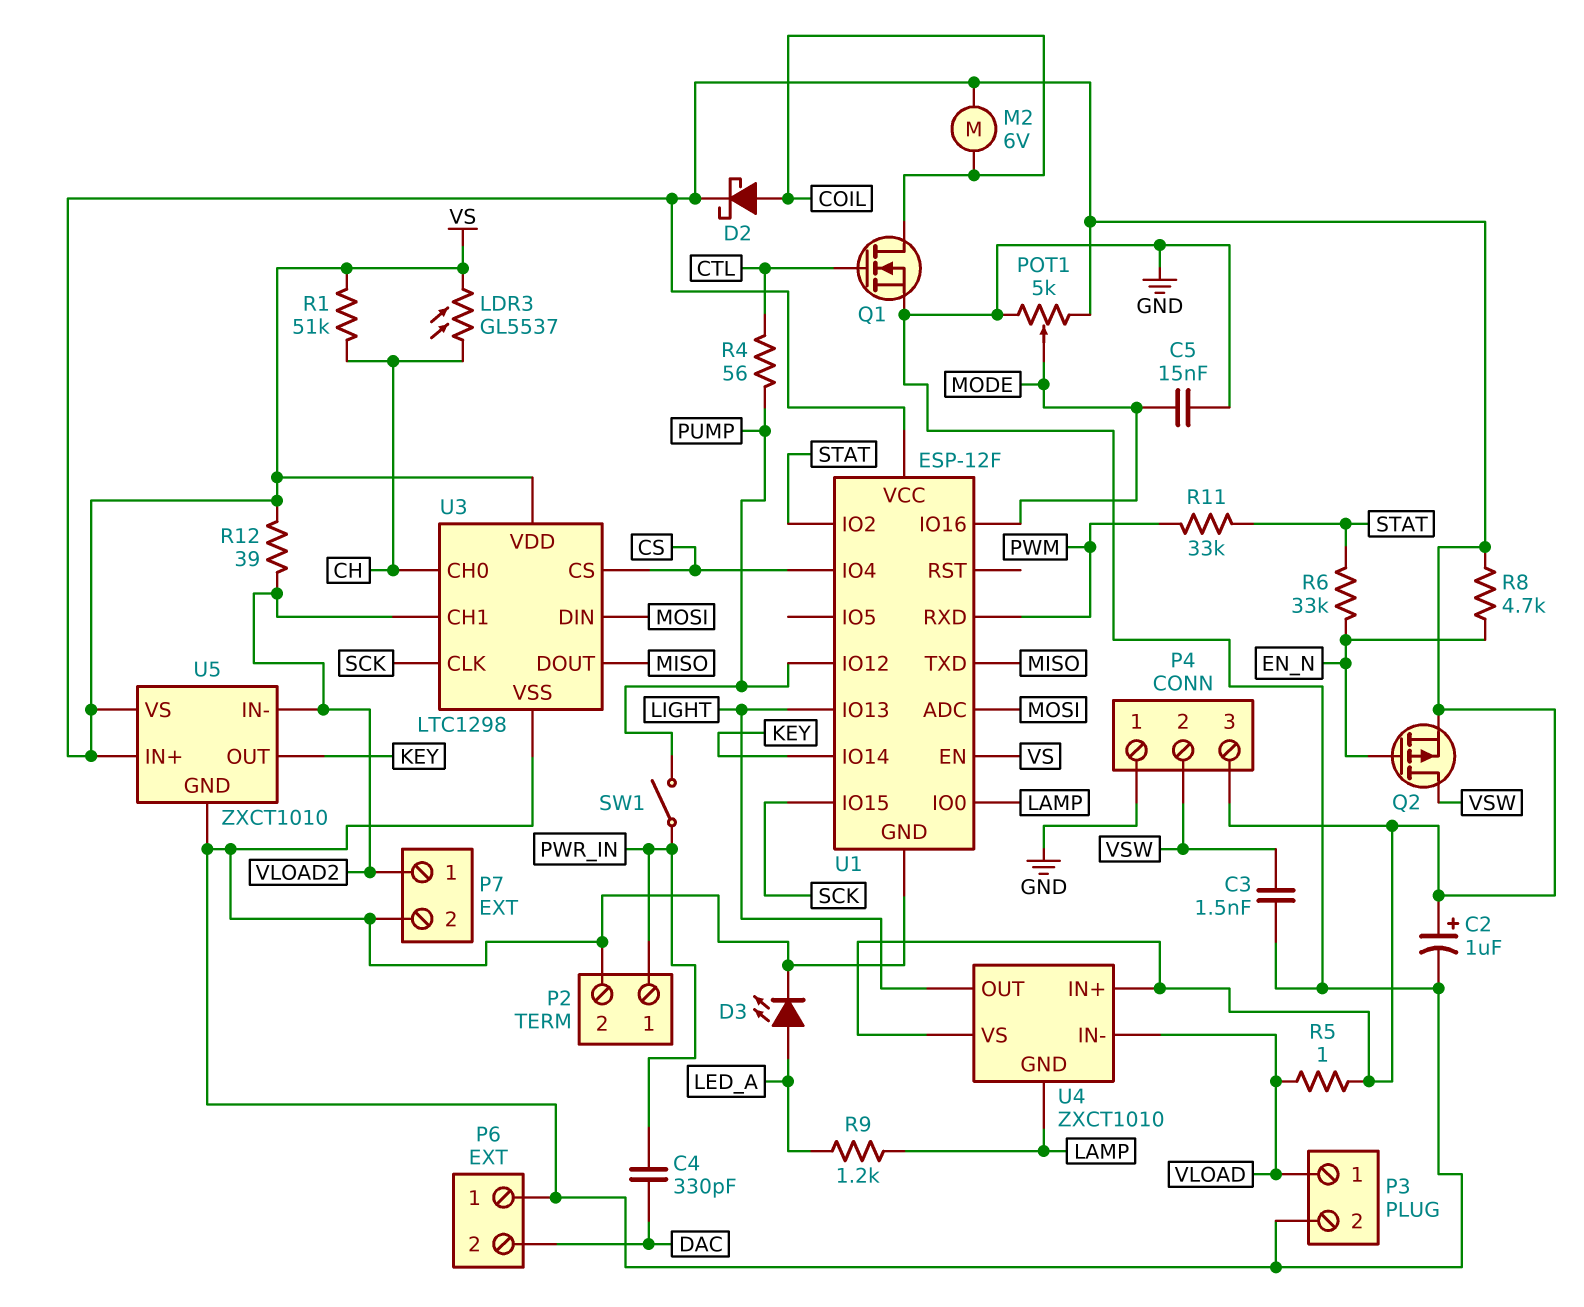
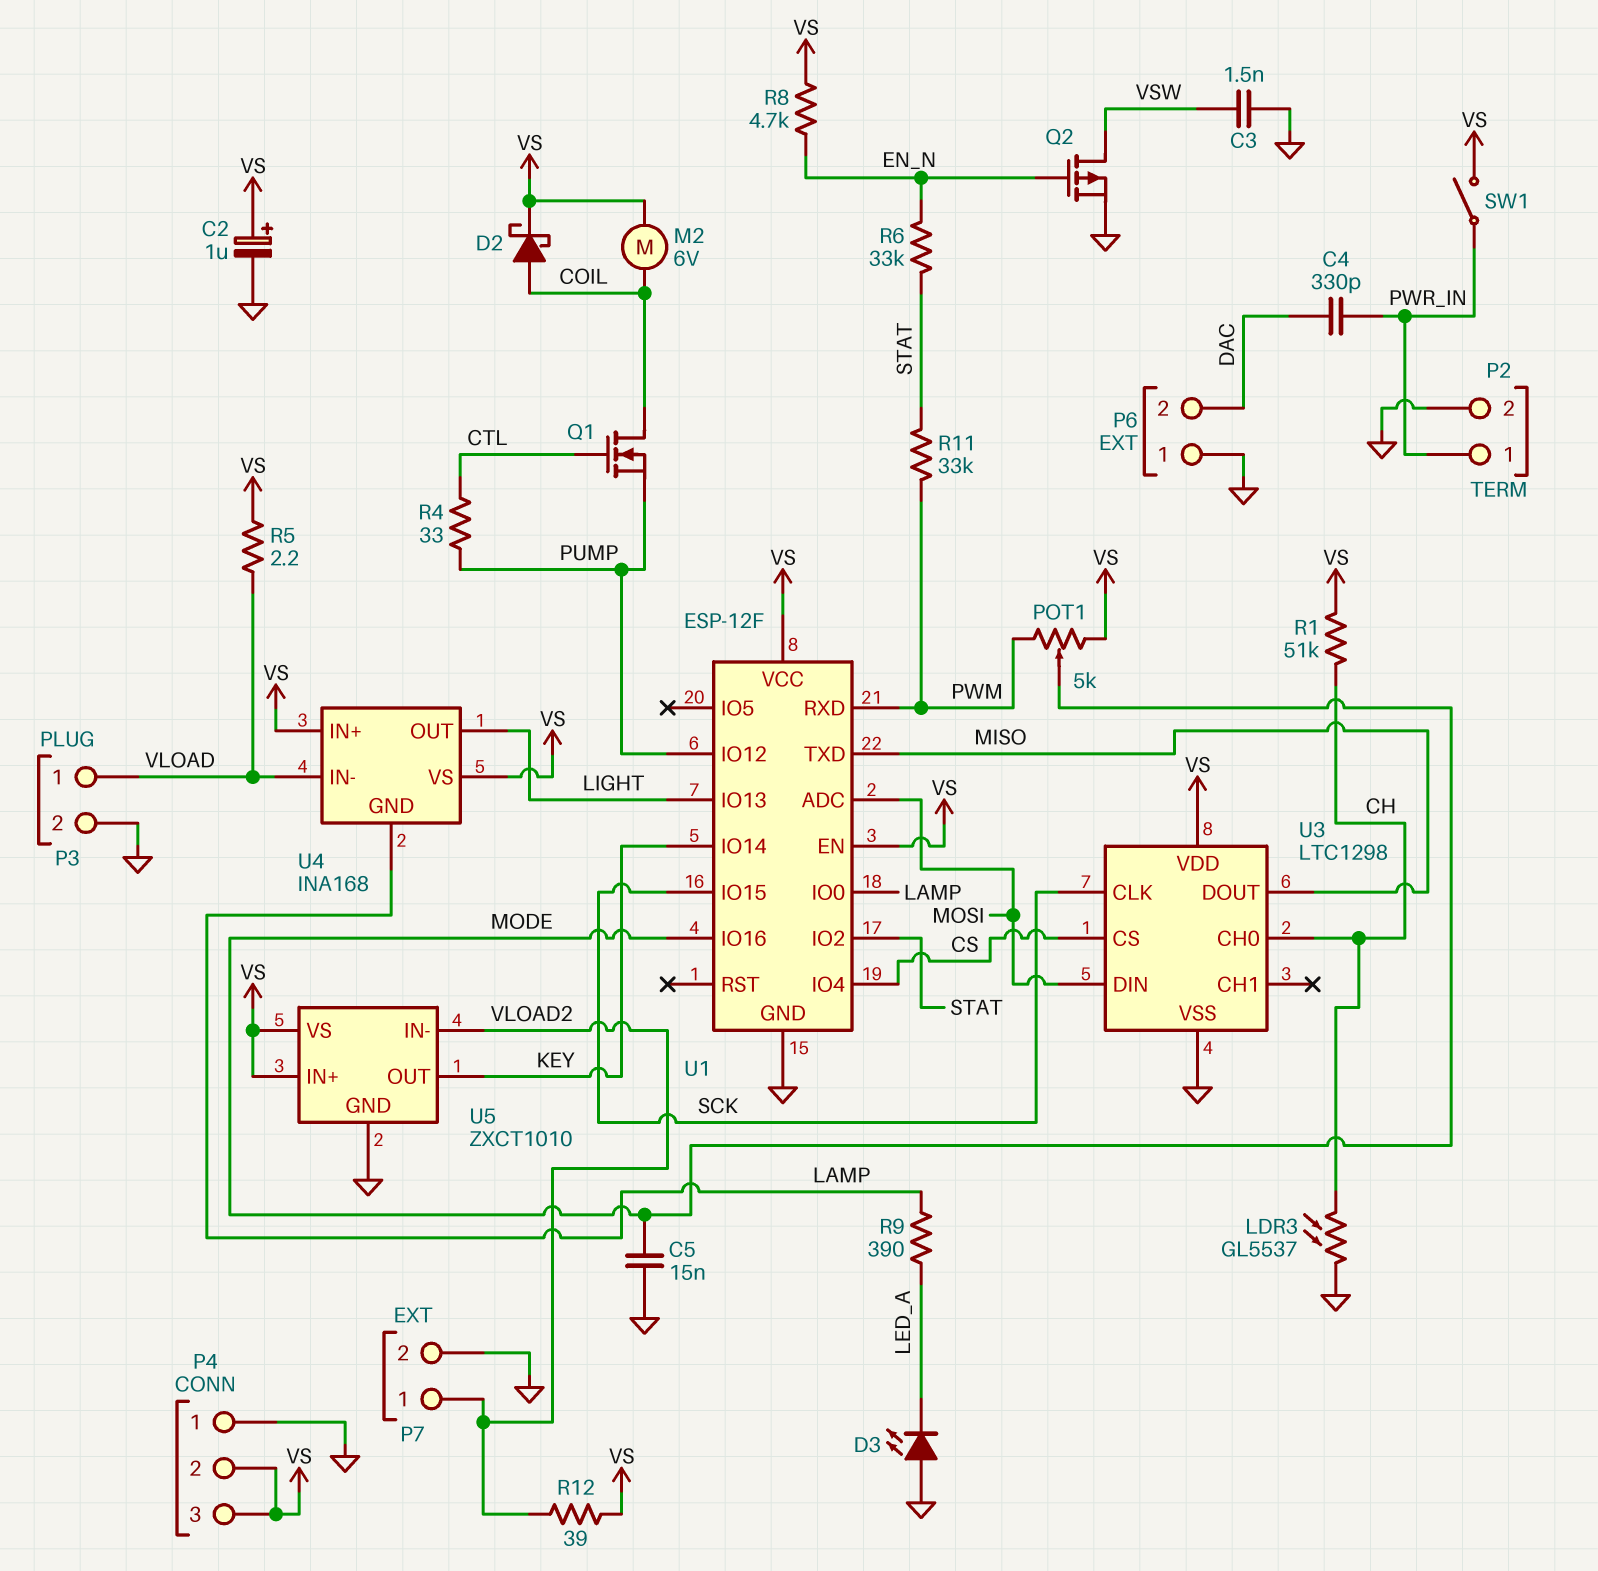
D3: LED (A LED_A, K GND) -> LED (A GND, K LED_A)
LDR3: GL5537 (CH, VS) -> GL5537 (CH, GND)
P4 pin 2: VSW -> VS
POT1: 5k (GND, VS, wiper MODE) -> 5k (PWM, VS, wiper MODE)
Q1: NMOS (G CTL, D COIL, S GND) -> NMOS (G CTL, D COIL, S PUMP)
Q2: PMOS (G EN_N, D VSW, S VS) -> PMOS (G EN_N, D VSW, S GND)
R4: 56 (CTL, PUMP) -> 33 (CTL, PUMP)
R5: 1 (VLOAD, VS) -> 2.2 (VLOAD, VS)
R9: 1.2k (LAMP, LED_A) -> 390 (LAMP, LED_A)
SW1: switch (PUMP, PWR_IN) -> switch (PWR_IN, VS)
U3 pin CH1: VLOAD2 -> none
U4: ZXCT1010 -> INA168

